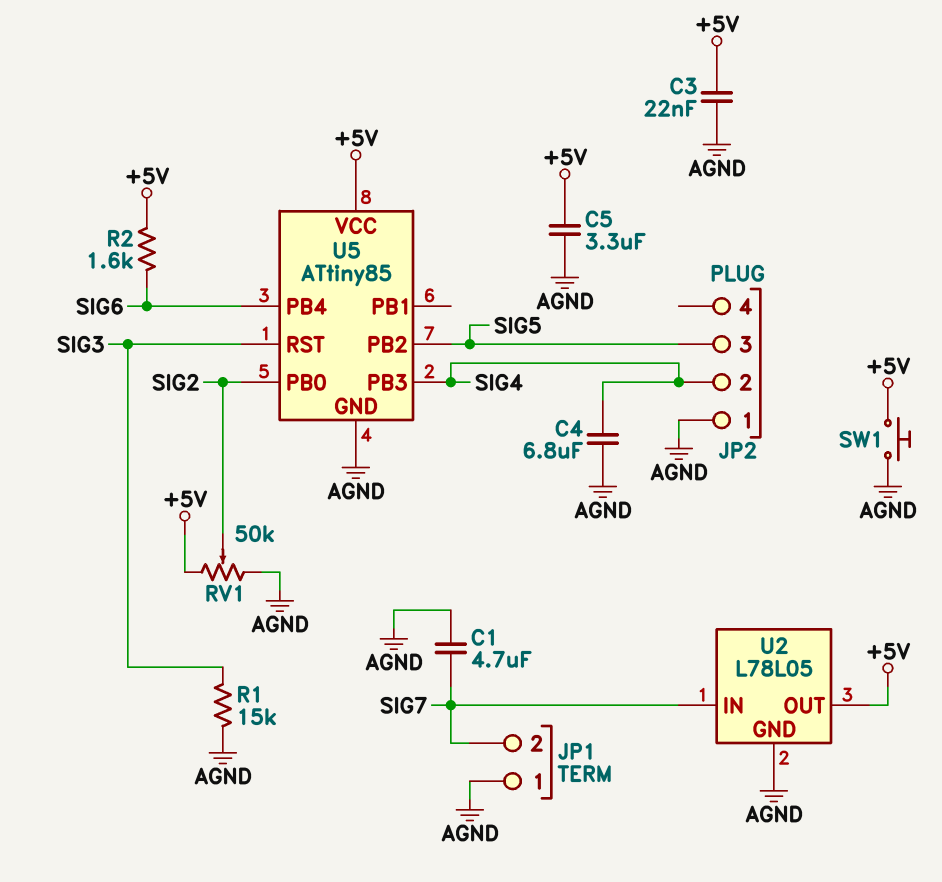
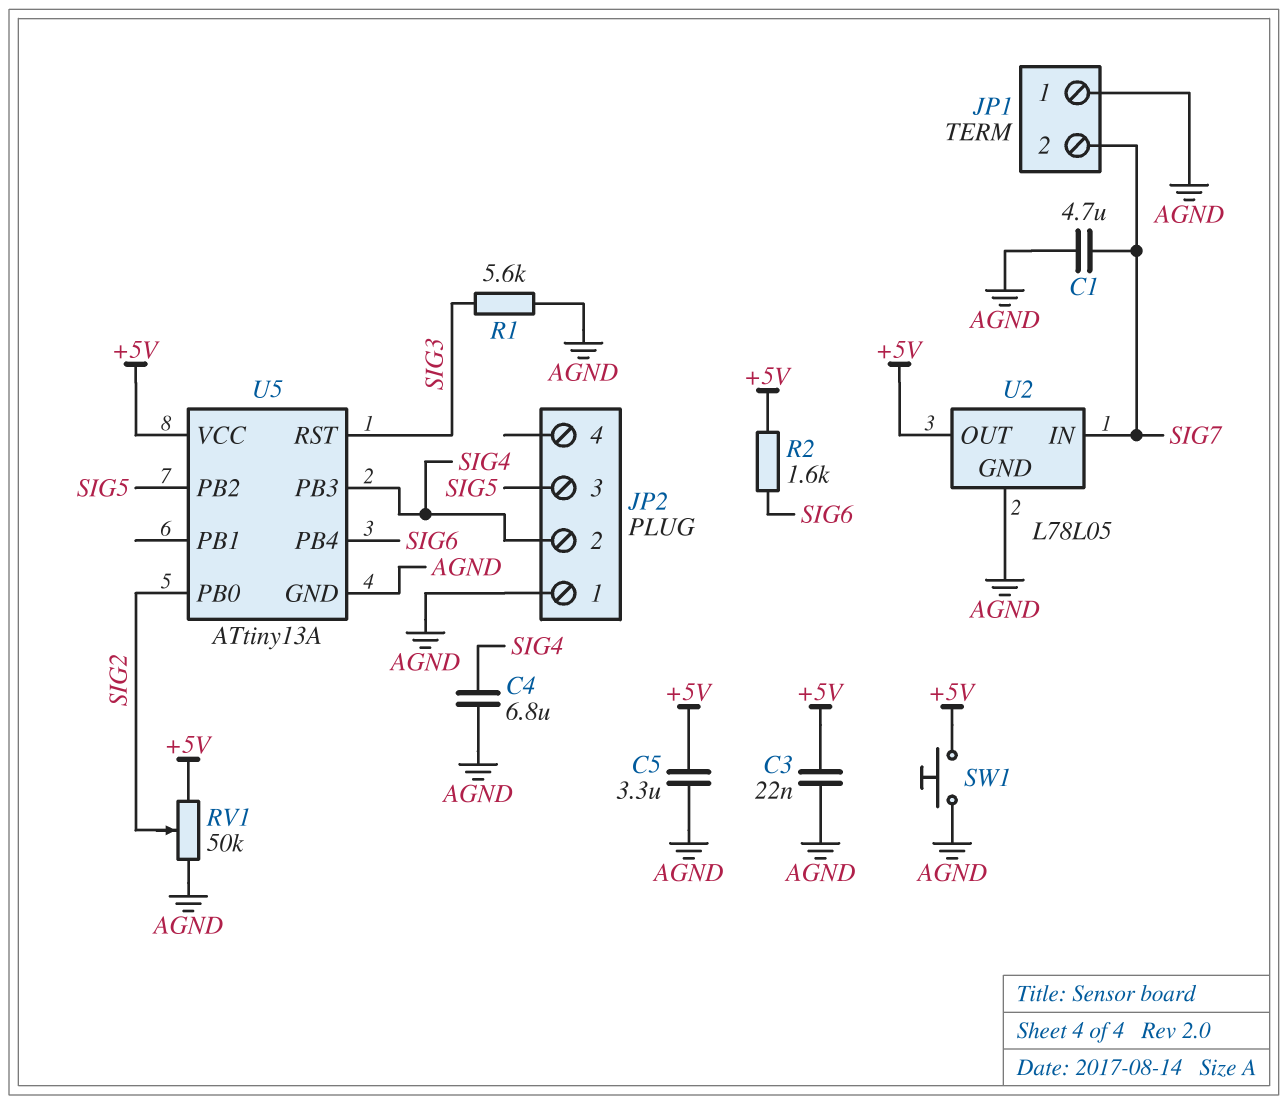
R1: 15k (AGND, SIG3) -> 5.6k (AGND, SIG3)
U5: ATtiny85 -> ATtiny13A

